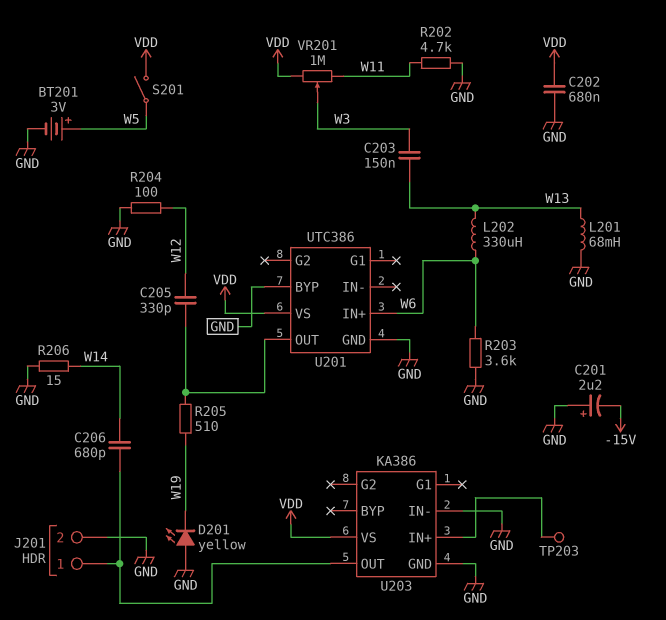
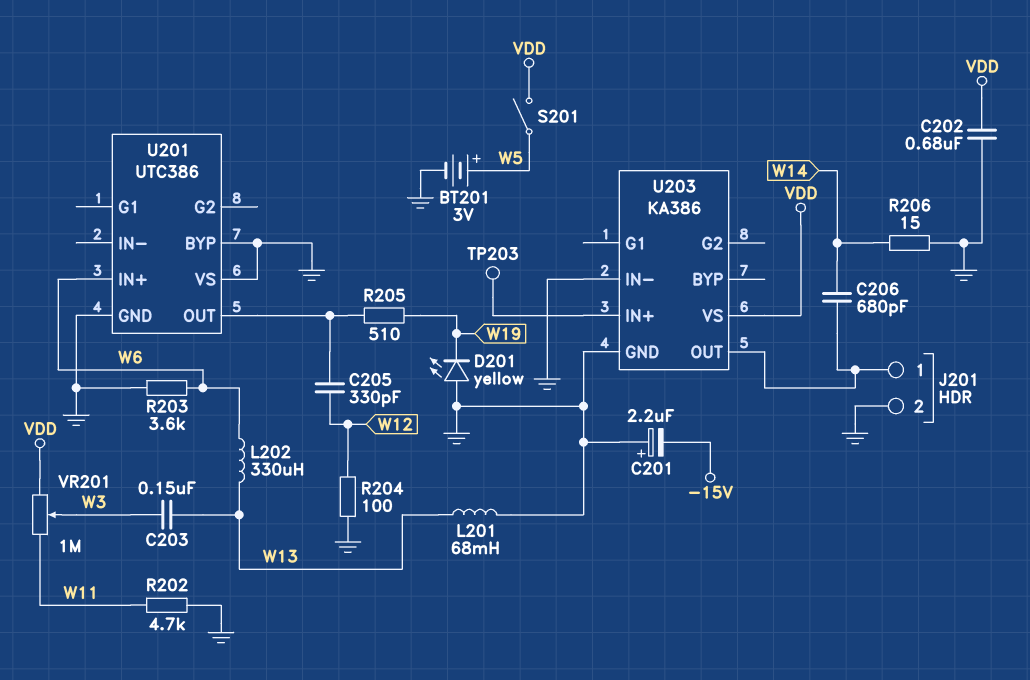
U201 pin VS: VDD -> GND

